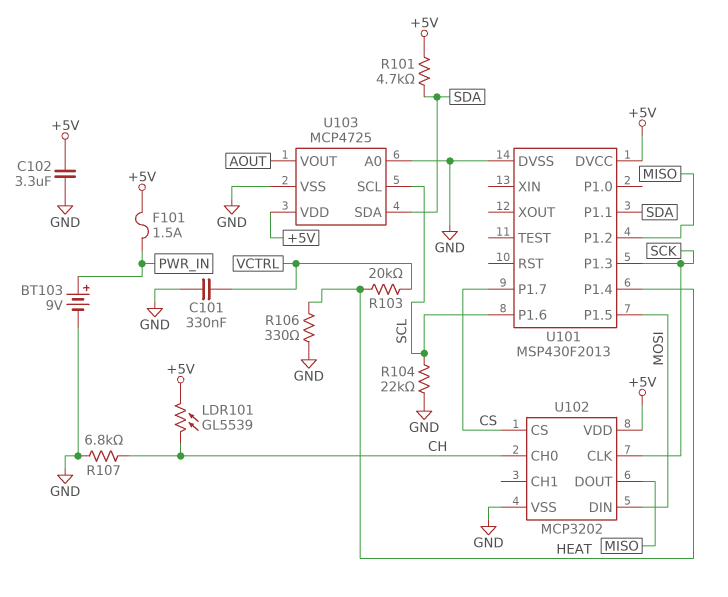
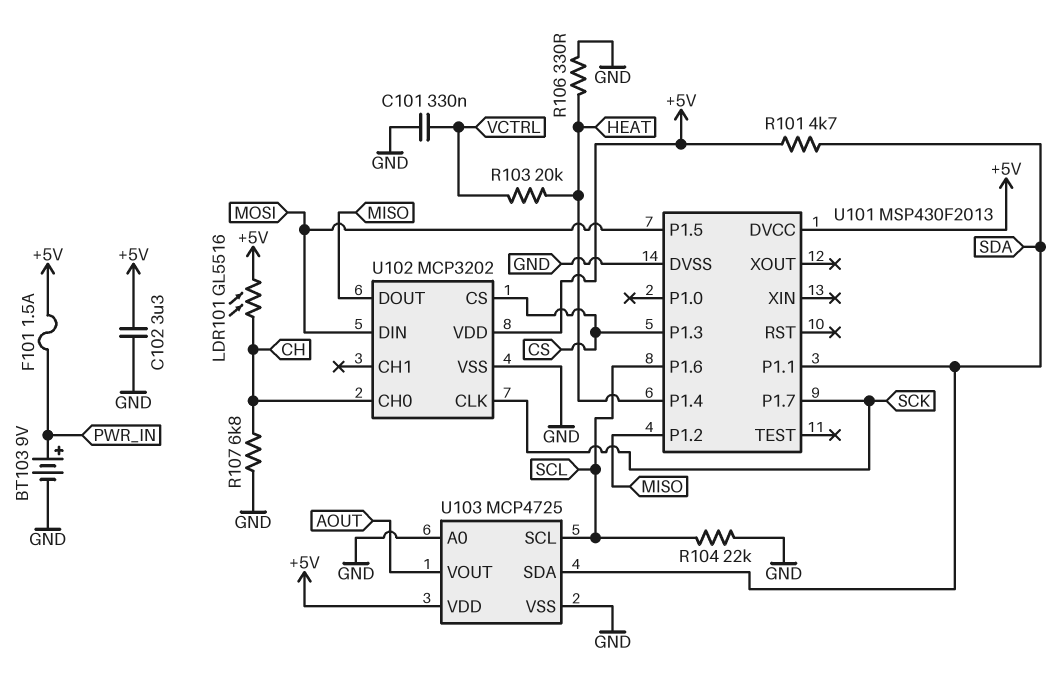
LDR101: GL5539 (+5V, CH) -> GL5516 (+5V, CH)
U101 pin P1.3: SCK -> CS
U101 pin P1.7: CS -> SCK

